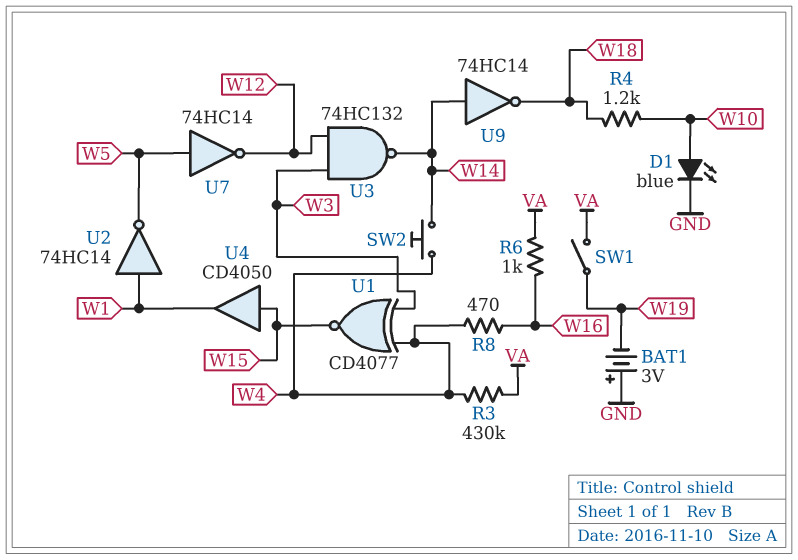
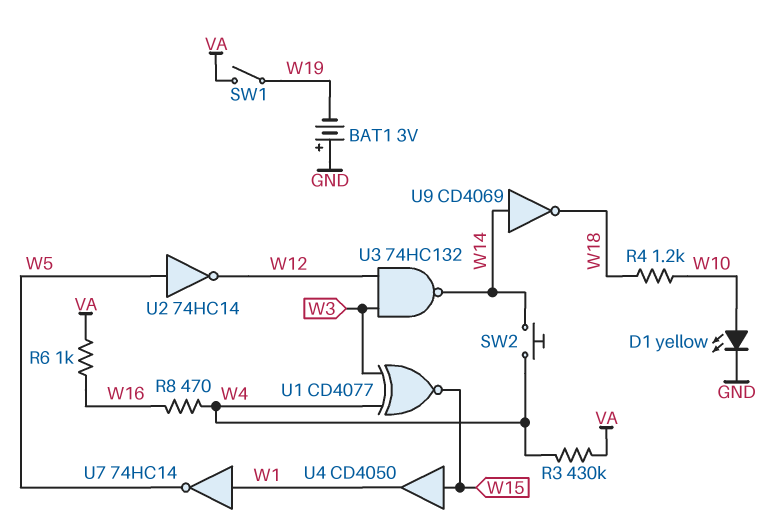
D1: LED blue (A W10, K GND) -> LED yellow (A W10, K GND)
U2: NOT 74HC14 (in W1, out W5) -> NOT 74HC14 (in W5, out W12)
U7: NOT 74HC14 (in W5, out W12) -> NOT 74HC14 (in W1, out W5)
U9: NOT 74HC14 (in W14, out W18) -> NOT CD4069 (in W14, out W18)

